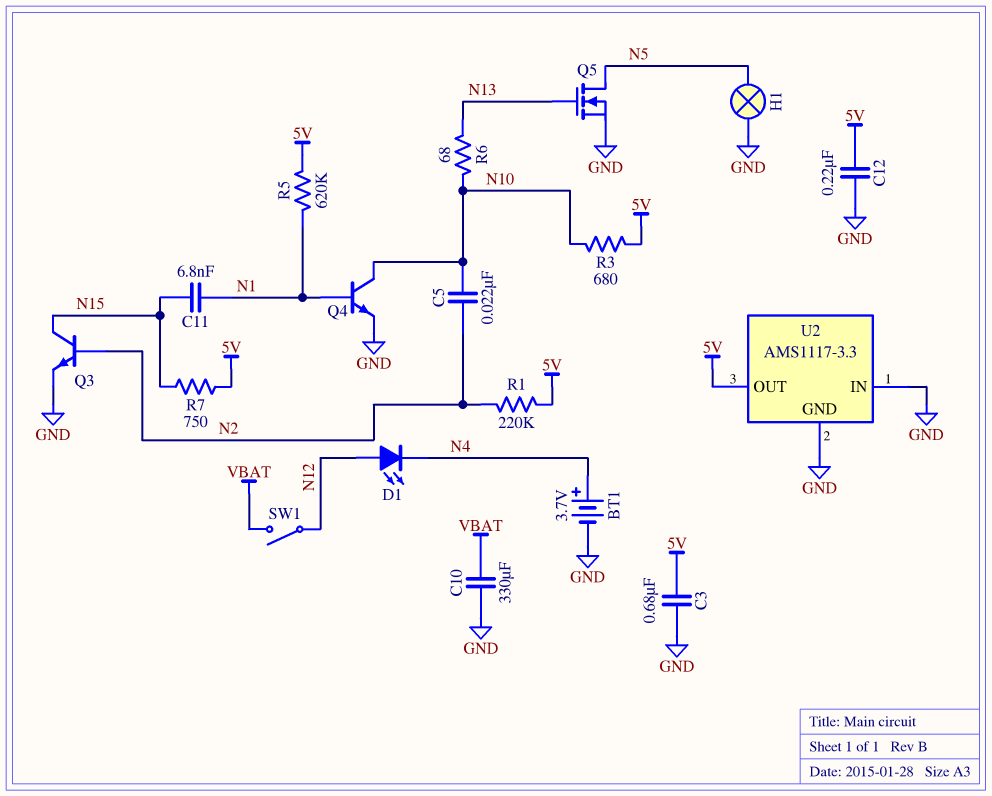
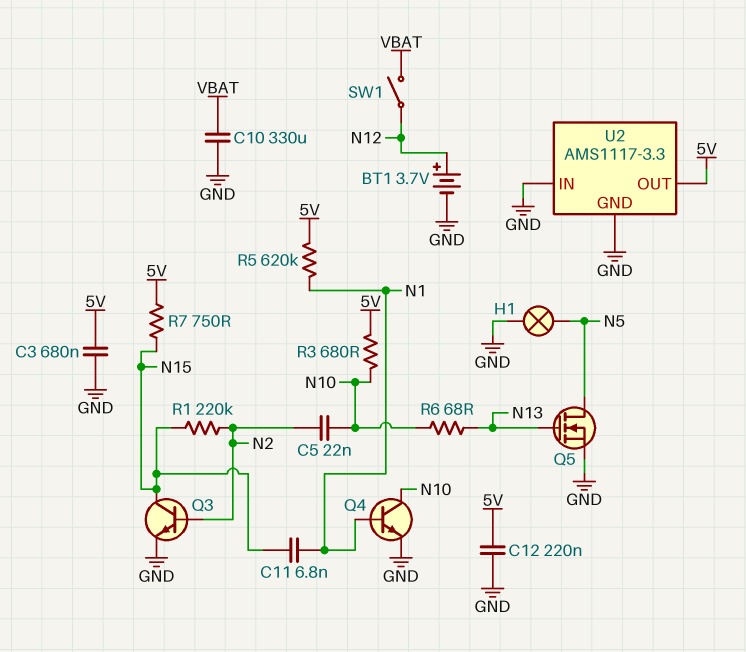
BT1: 3.7V (plus N4, minus GND) -> 3.7V (plus N12, minus GND)
D1: LED (A N12, K N4) -> none
R1: 220k (5V, N2) -> 220k (N2, N15)

